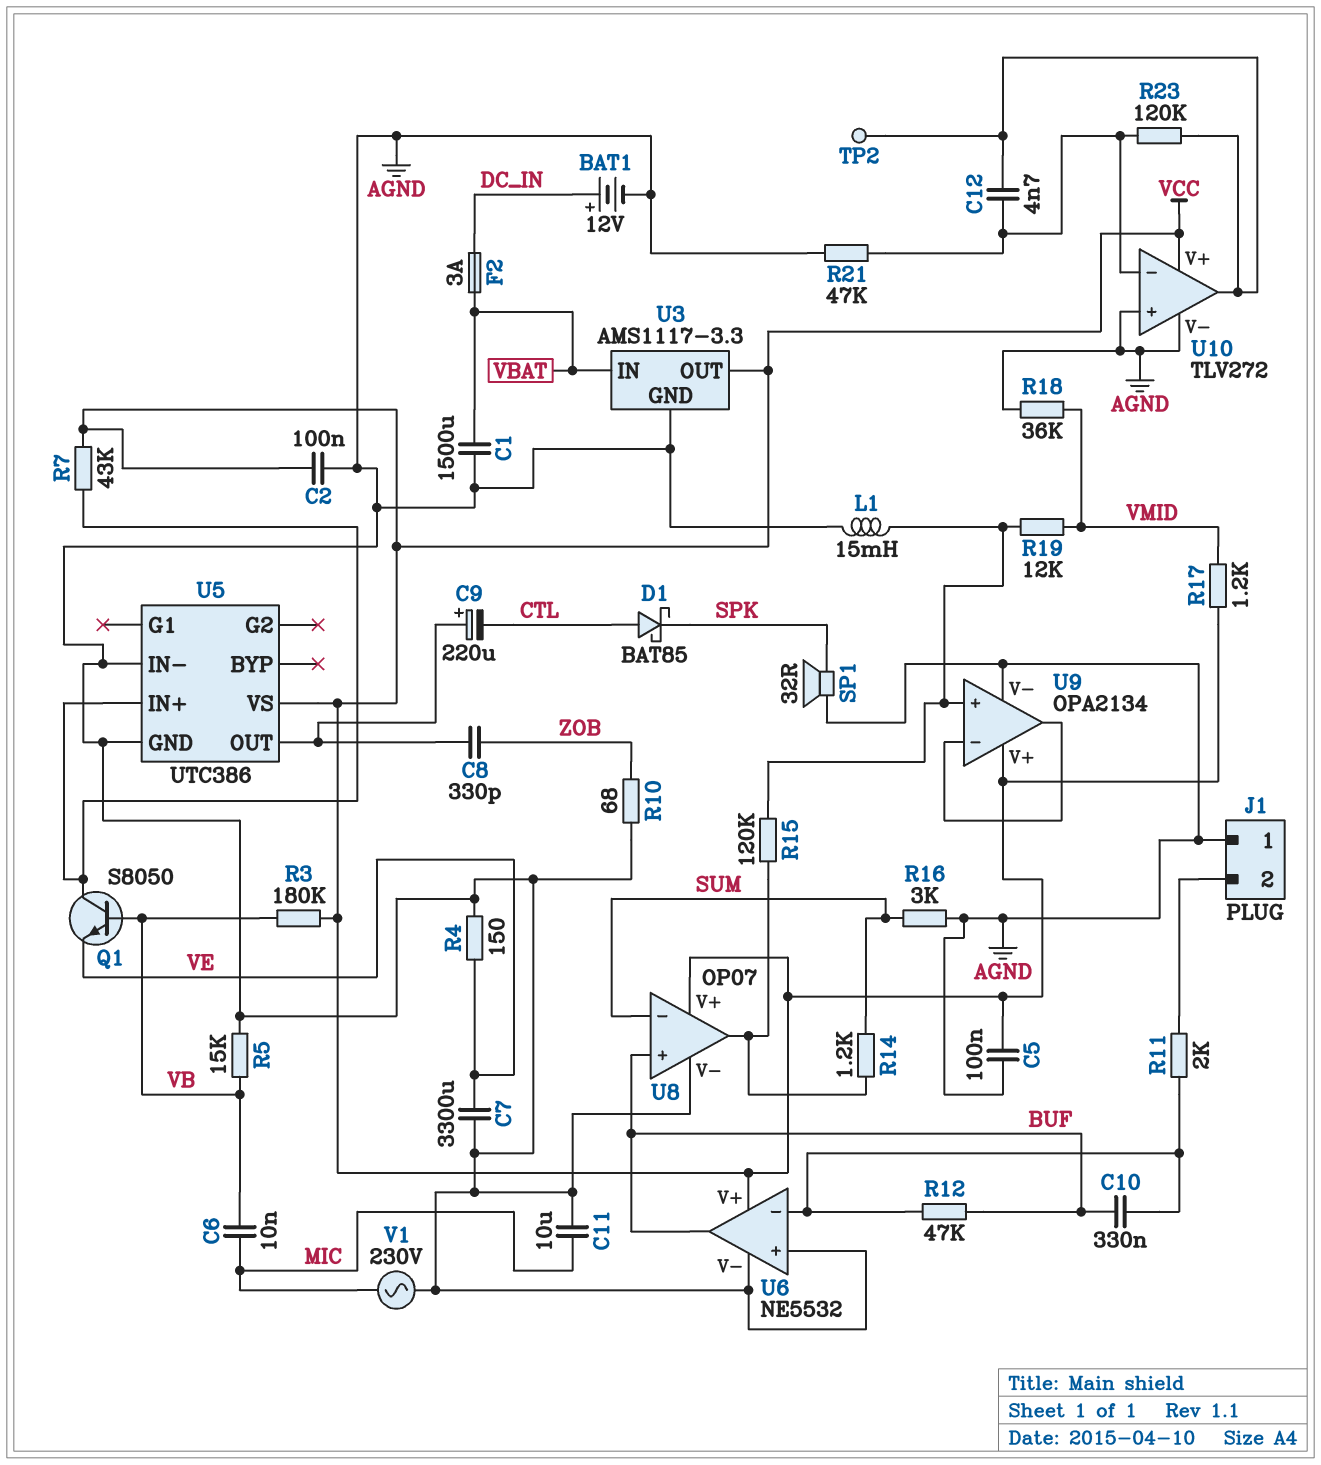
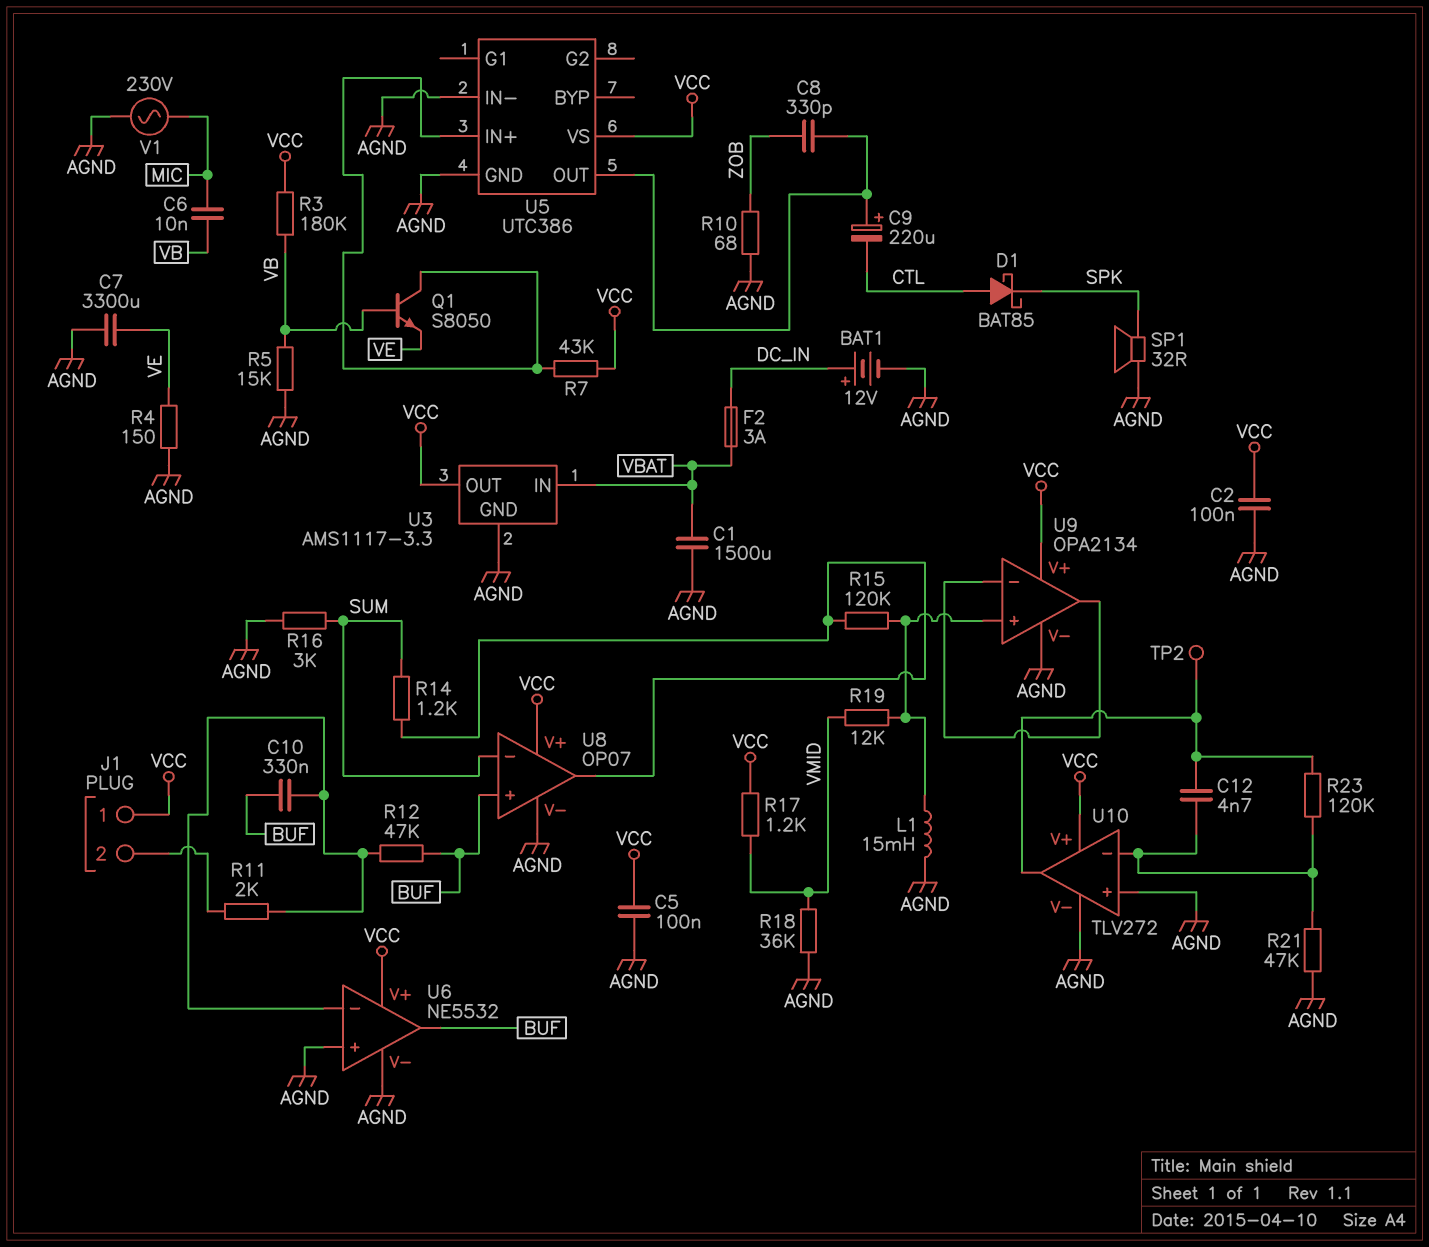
C11: 10uF (AGND, MIC) -> none
J1 pin 1: AGND -> VCC

